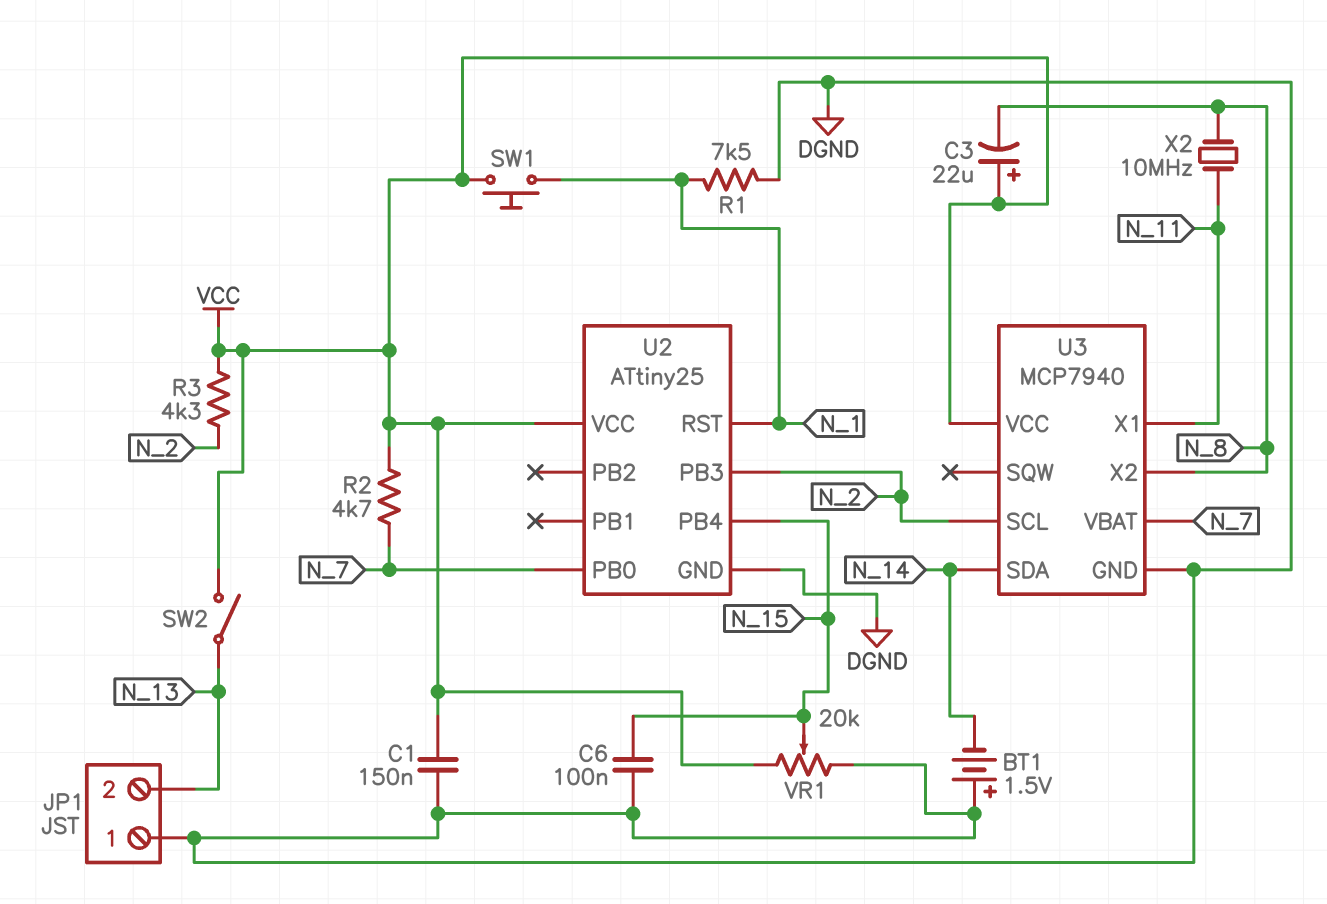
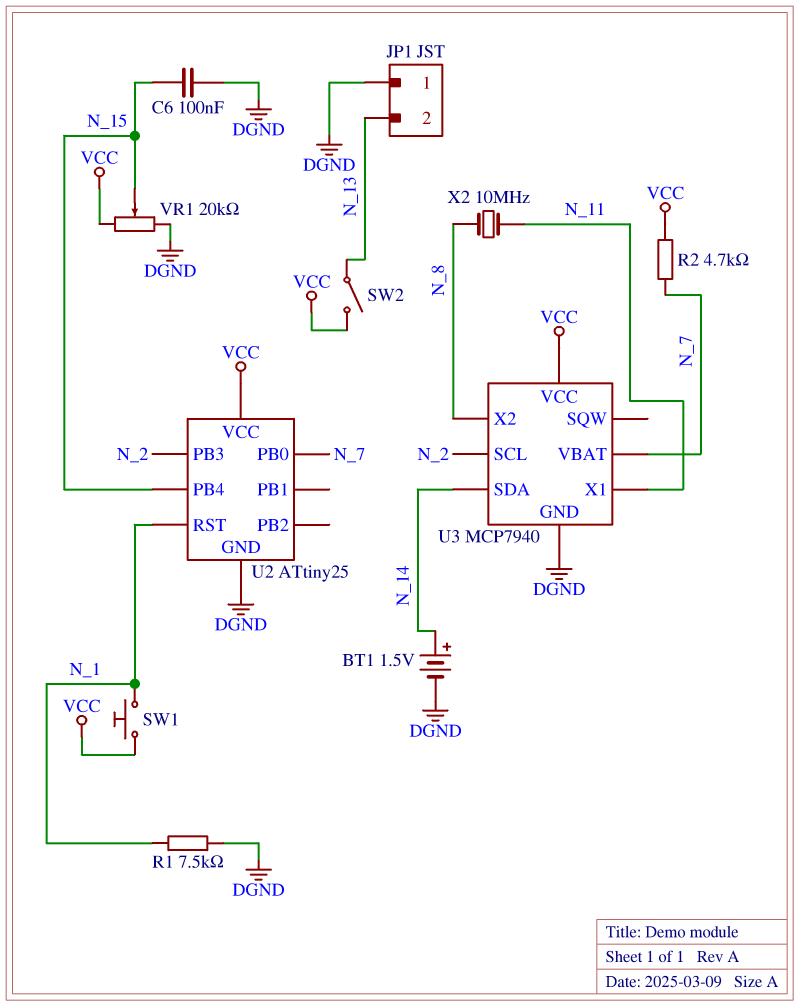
BT1: 1.5V (plus DGND, minus N_14) -> 1.5V (plus N_14, minus DGND)
C1: 150nF (DGND, VCC) -> none
C3: 22uF (plus VCC, minus N_8) -> none
R3: 4.3k (N_2, VCC) -> none

